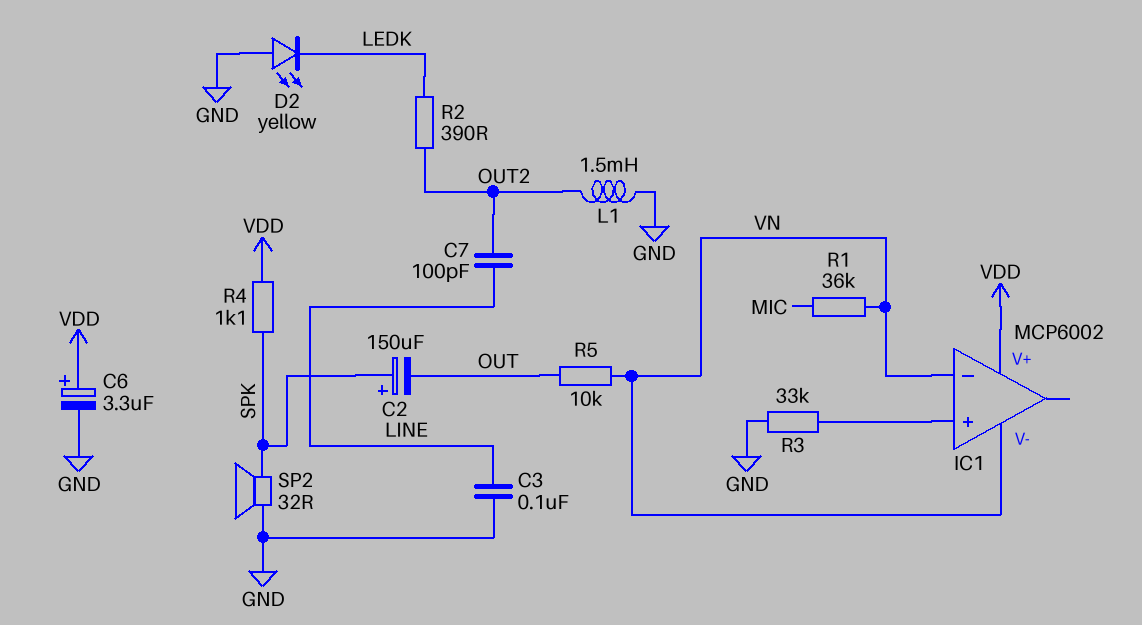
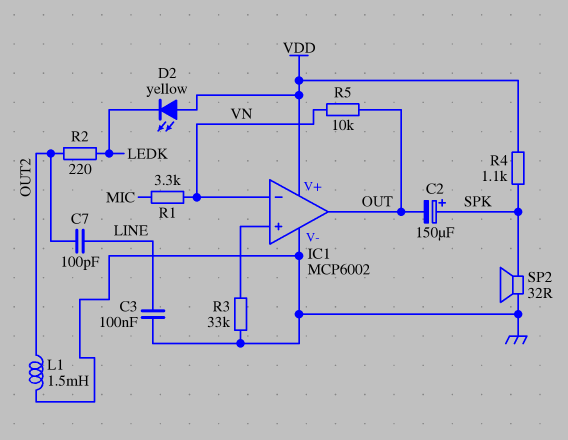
C6: 3.3uF (plus VDD, minus GND) -> none
D2: LED yellow (A GND, K LEDK) -> LED yellow (A VDD, K LEDK)
IC1 pin V-: VN -> GND
IC1 pin out: none -> OUT
R1: 36k (MIC, VN) -> 3.3k (MIC, VN)
R2: 390 (LEDK, OUT2) -> 220 (LEDK, OUT2)

